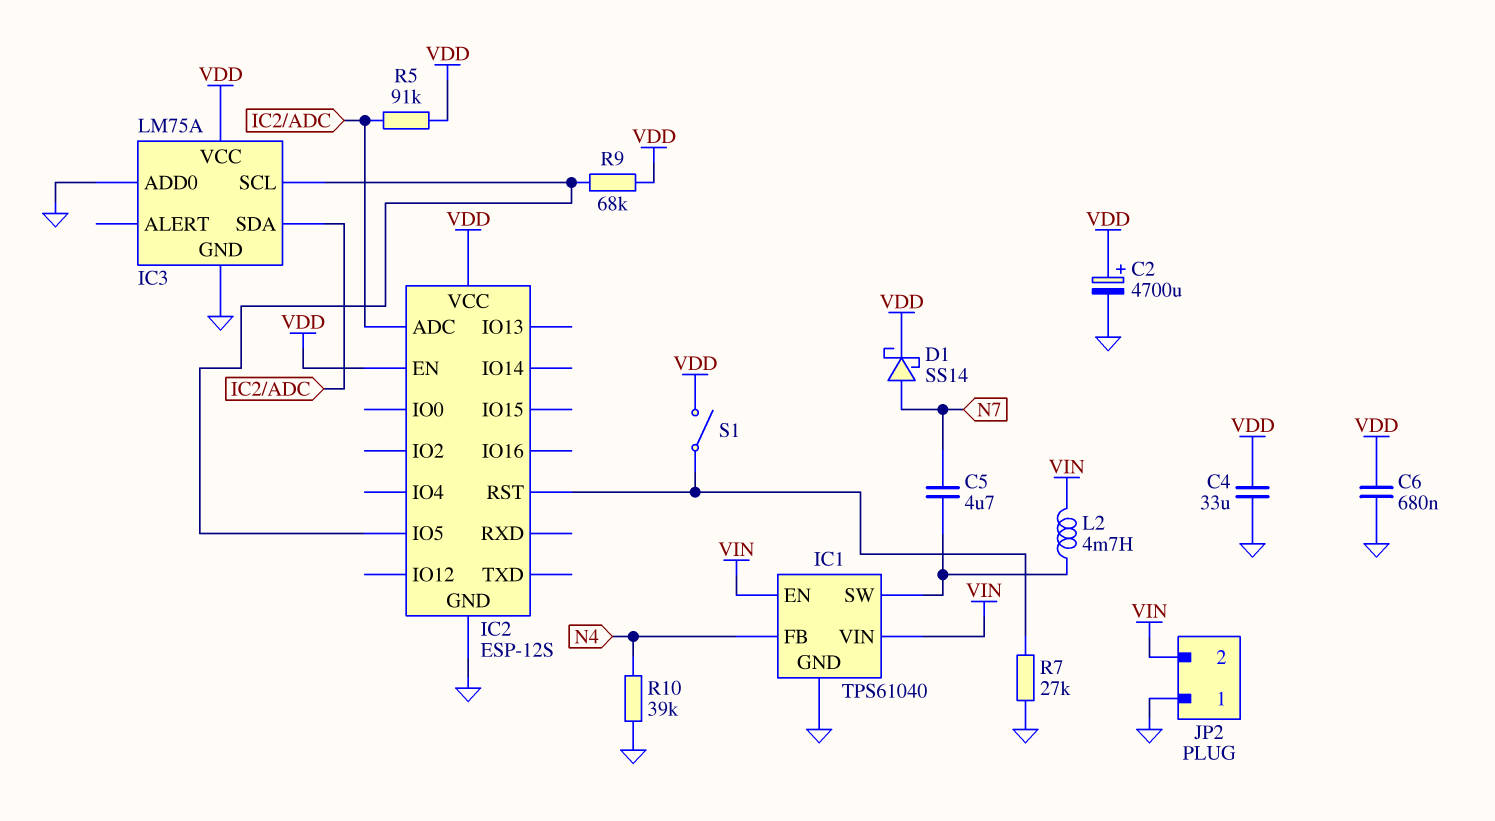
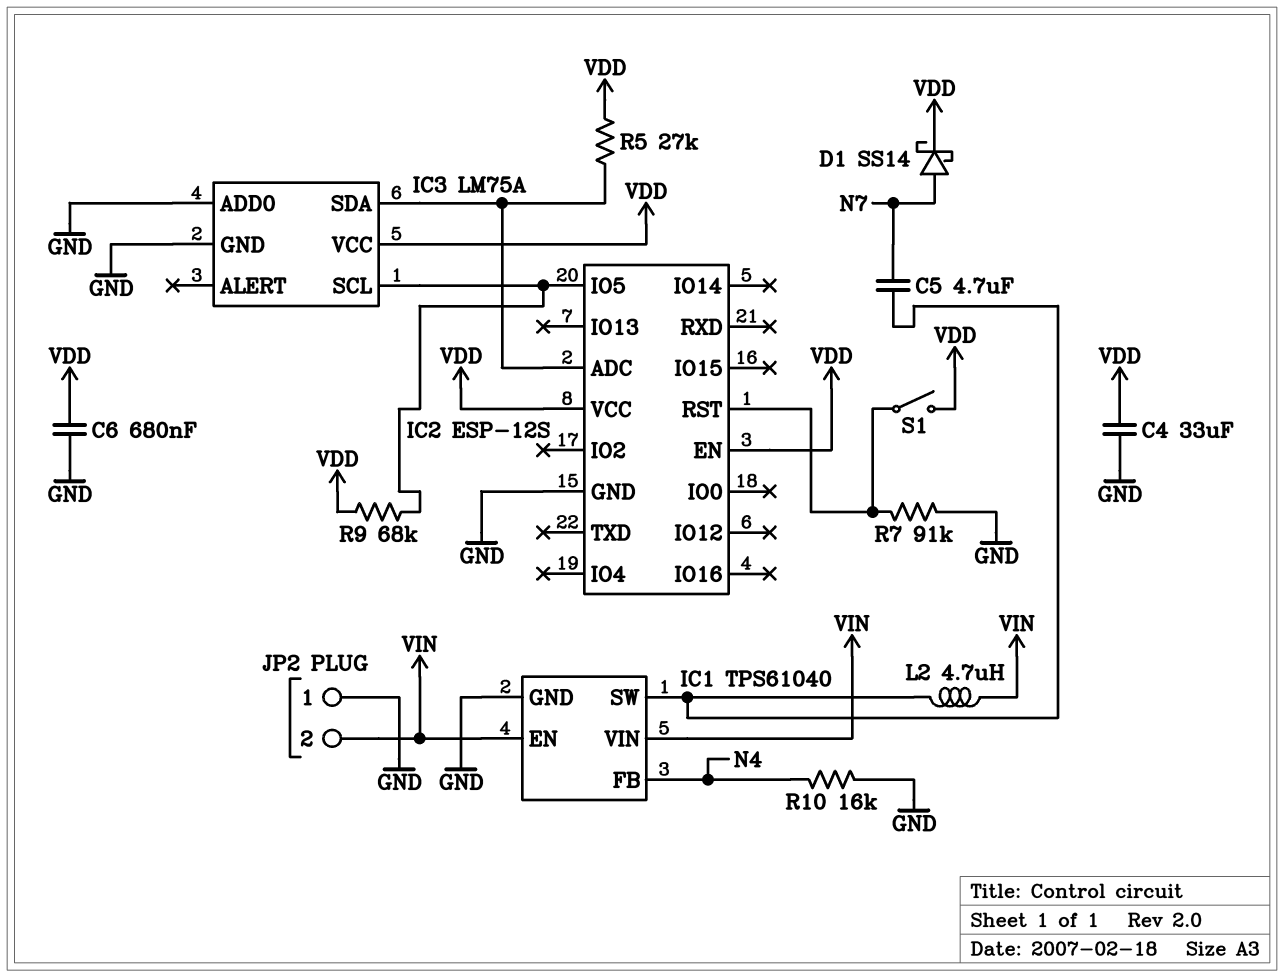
C2: 4700uF (plus VDD, minus GND) -> none
L2: 4.7mH (IC1/SW, VIN) -> 4.7uH (IC1/SW, VIN)
R5: 91k (IC2/ADC, VDD) -> 27k (IC2/ADC, VDD)
R7: 27k (GND, IC2/RST) -> 91k (GND, IC2/RST)
R10: 39k (GND, N4) -> 16k (GND, N4)

